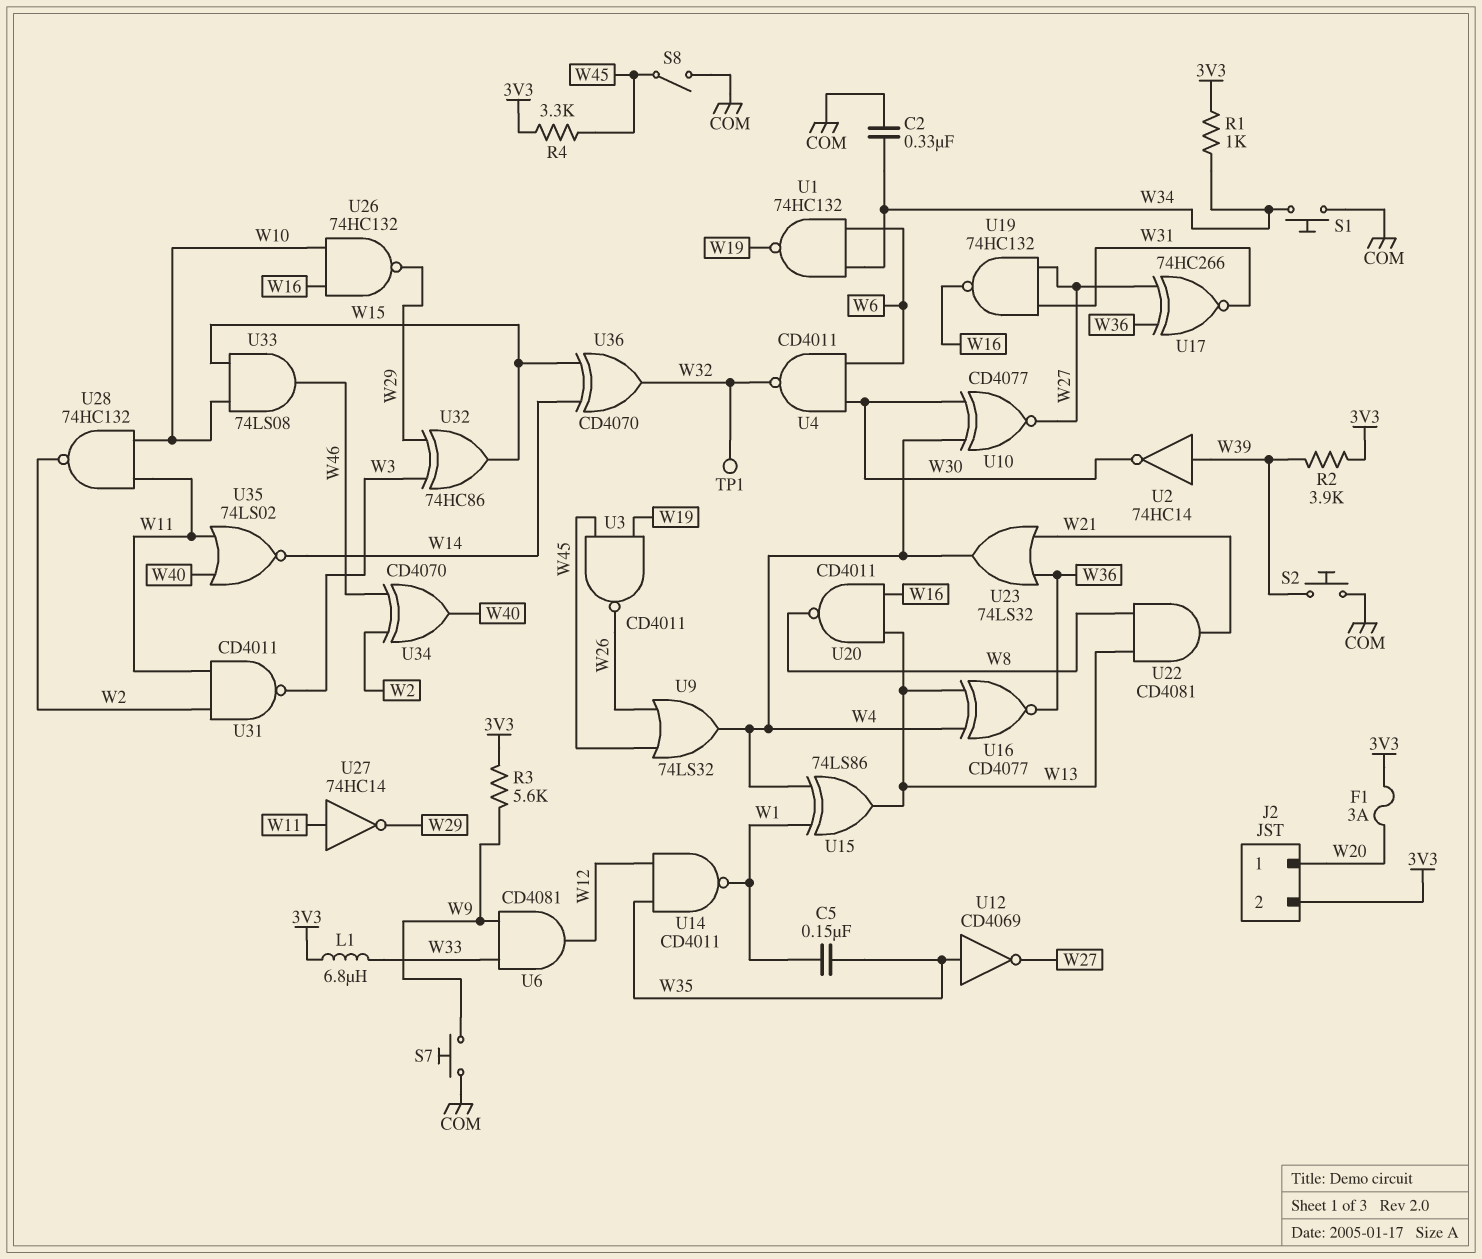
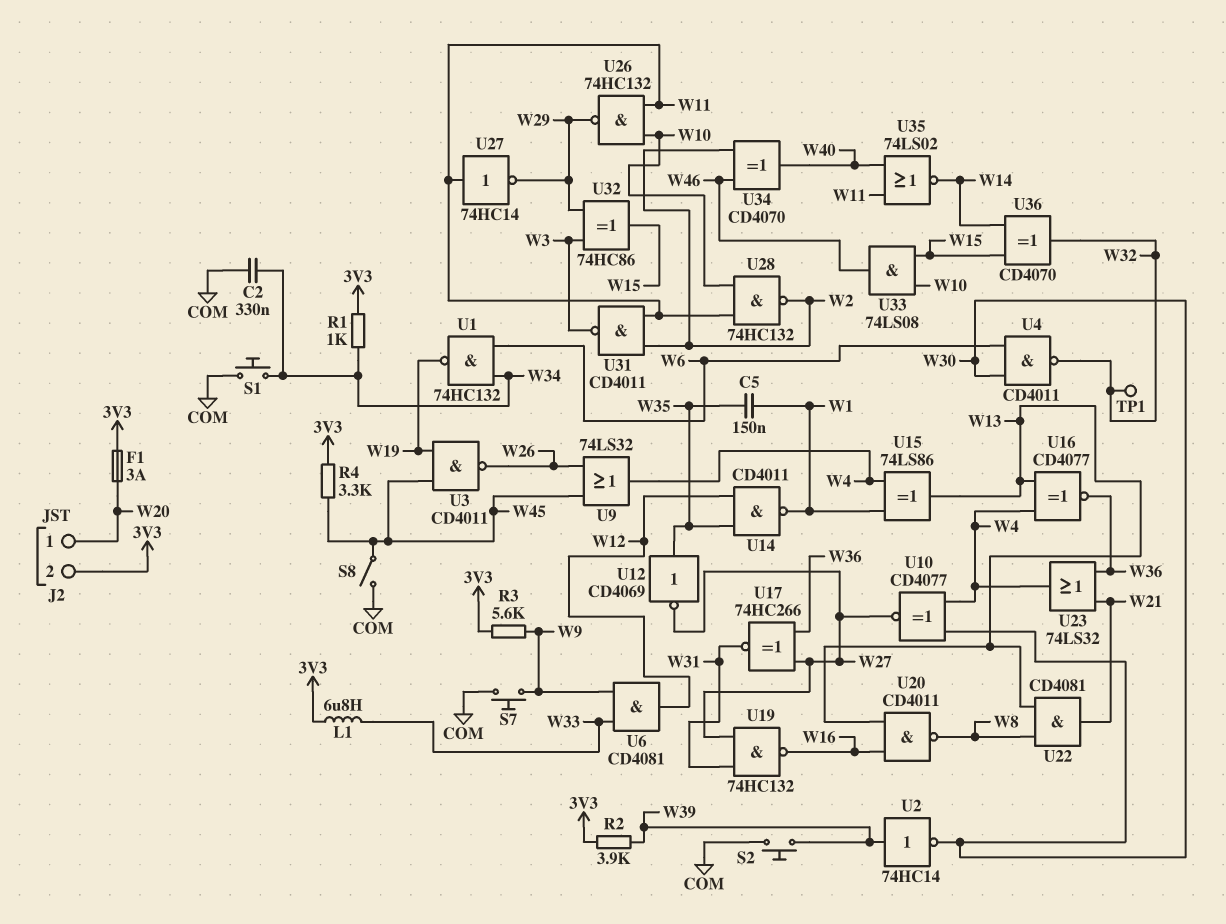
U26: NAND 74HC132 (in W10, in W16, out W29) -> NAND 74HC132 (in W10, in W11, out W29)

